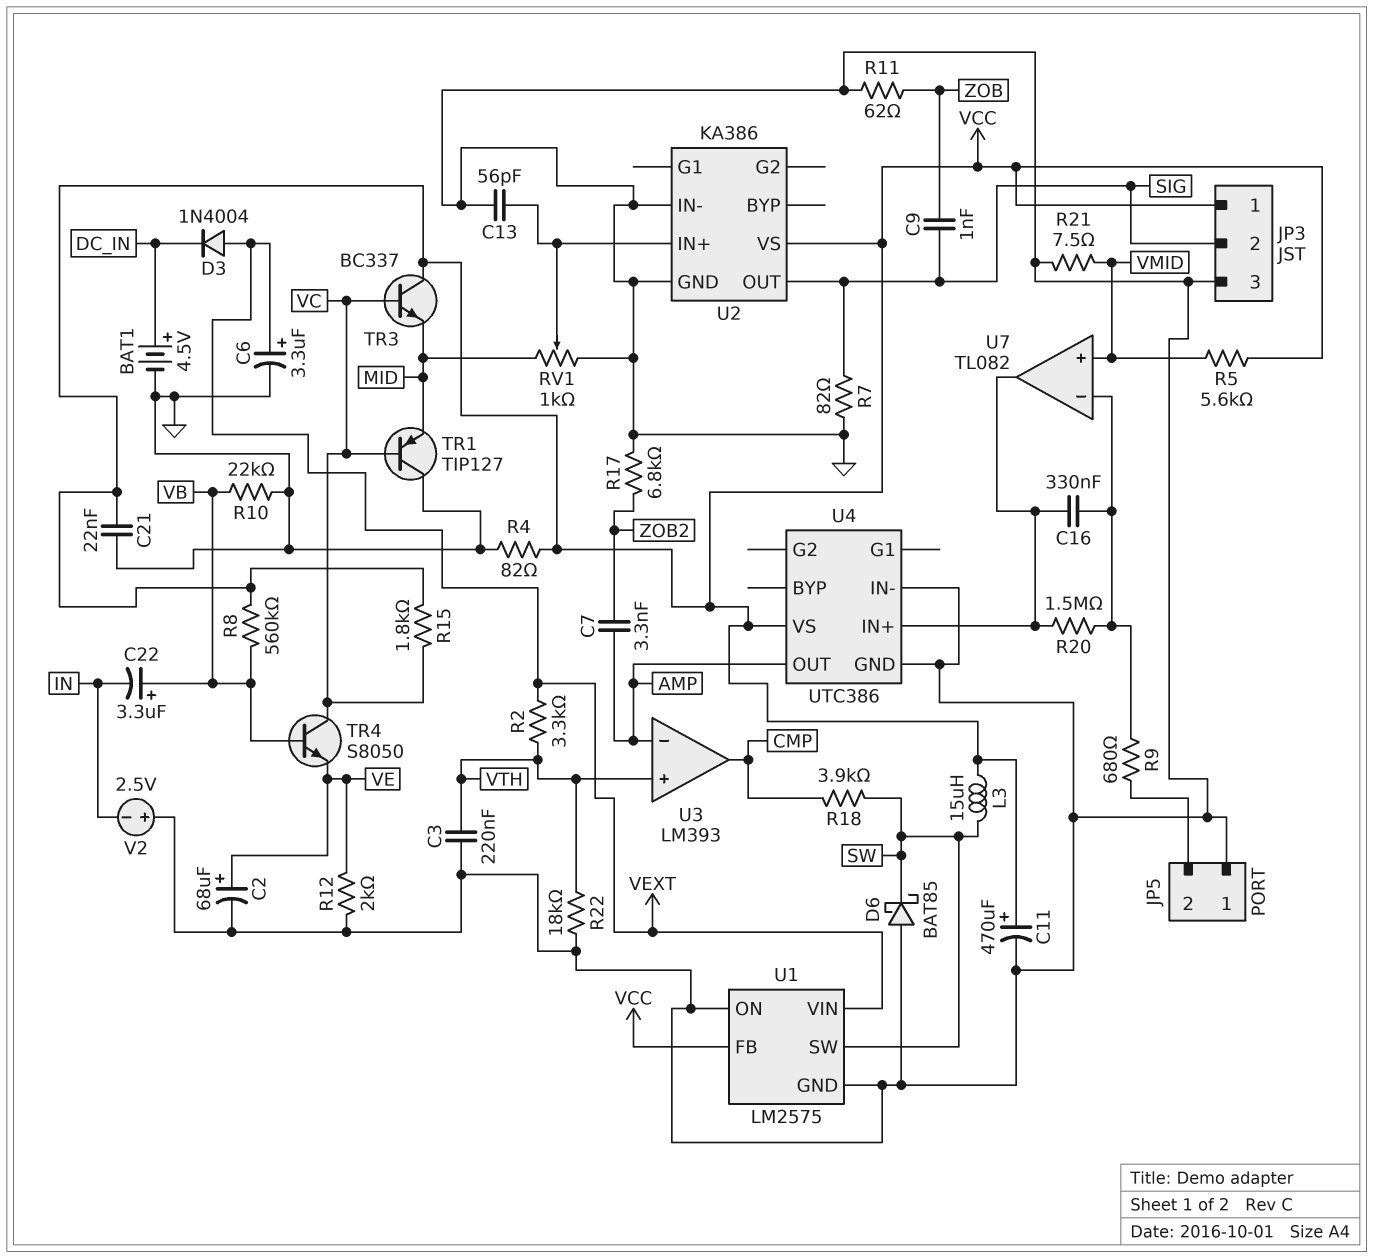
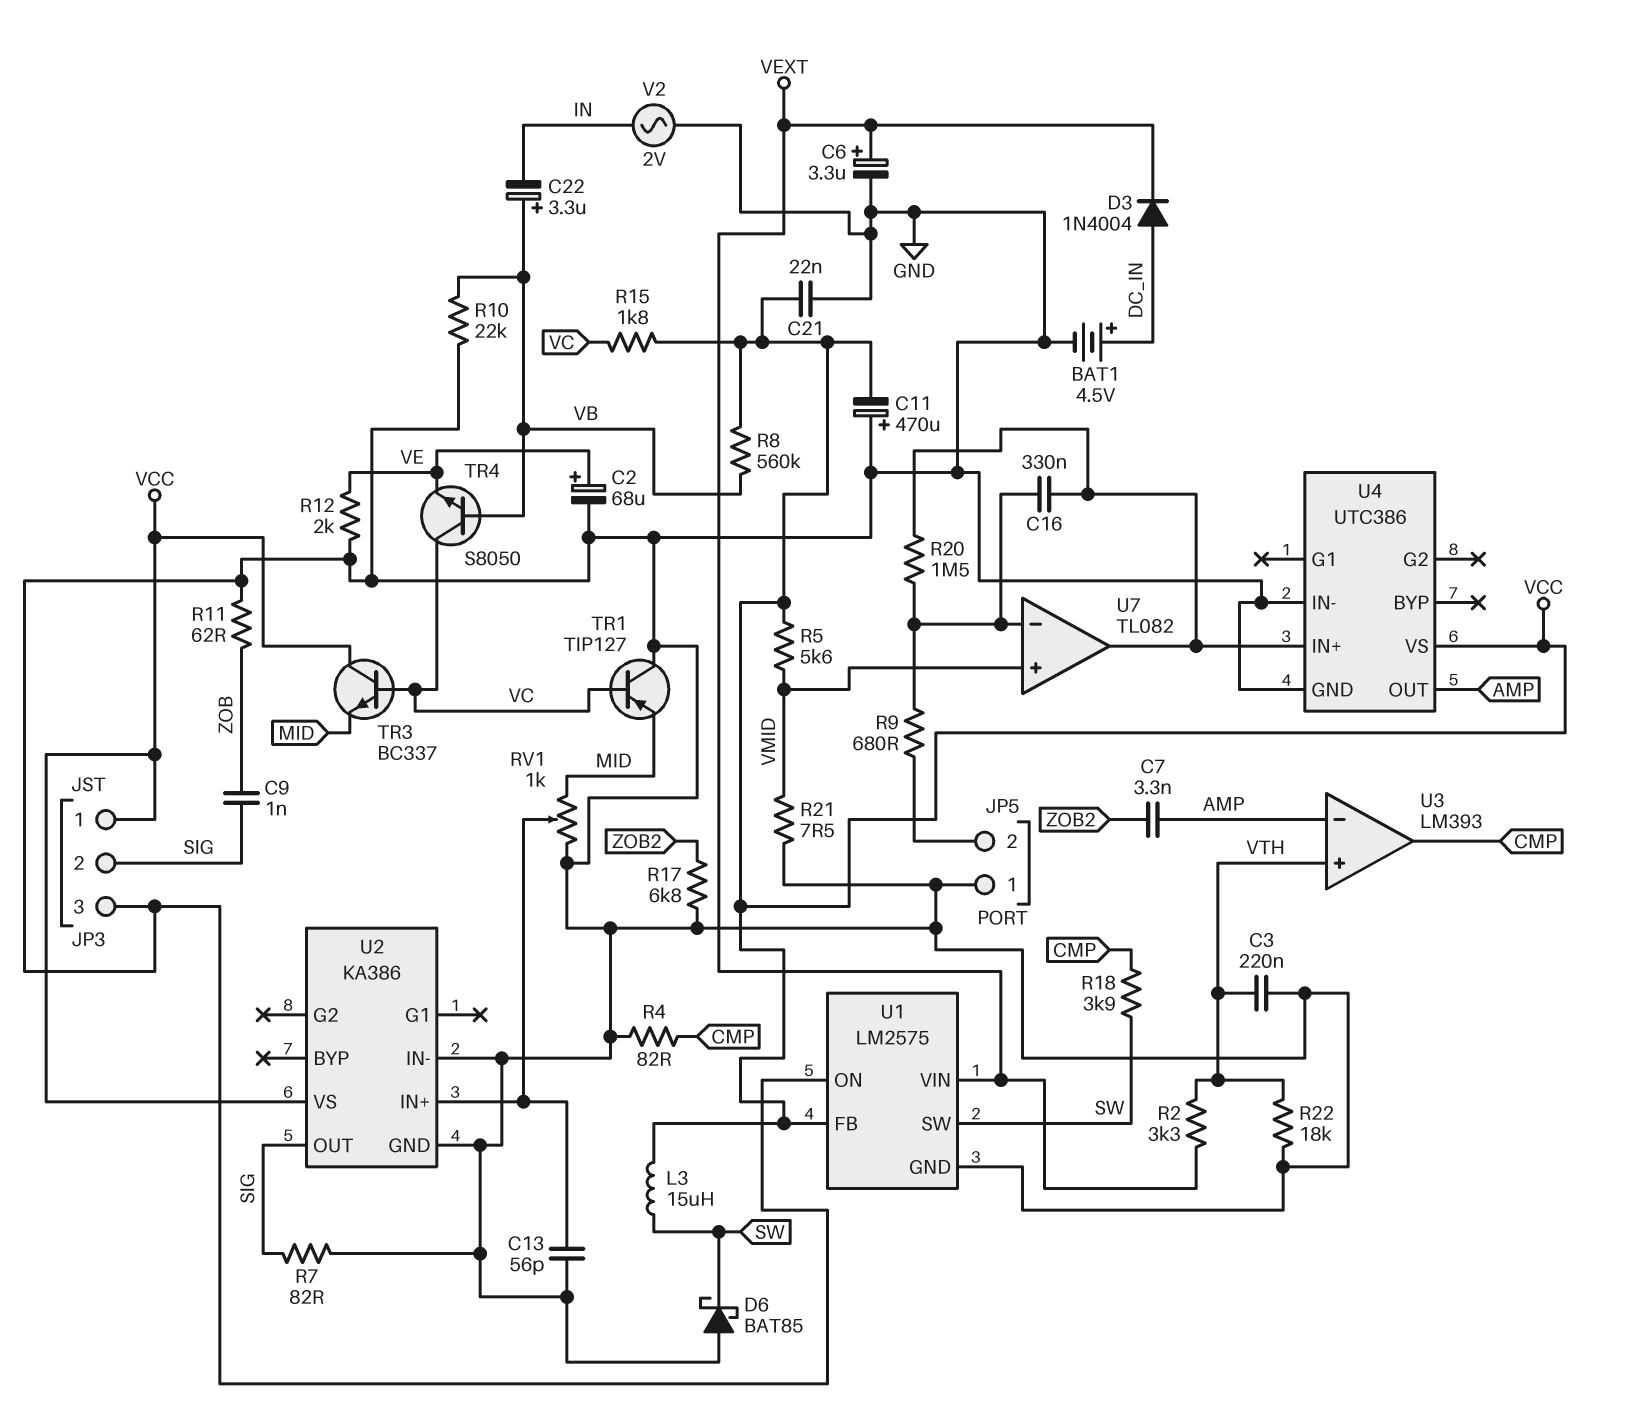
C11: 470uF (plus VCC, minus GND) -> 470uF (plus GND, minus VCC)
D3: diode 1N4004 (A VEXT, K DC_IN) -> diode 1N4004 (A DC_IN, K VEXT)
R4: 82 (GND, VCC) -> 82 (CMP, GND)
V2: 2.5V (plus GND, minus IN) -> AC 2V (GND, IN)

